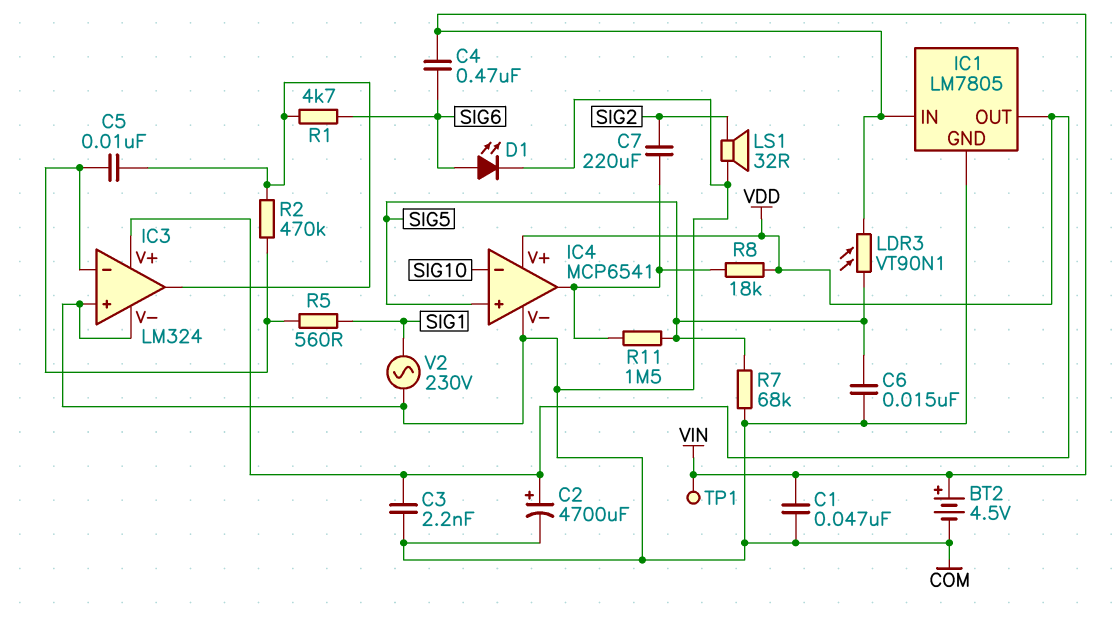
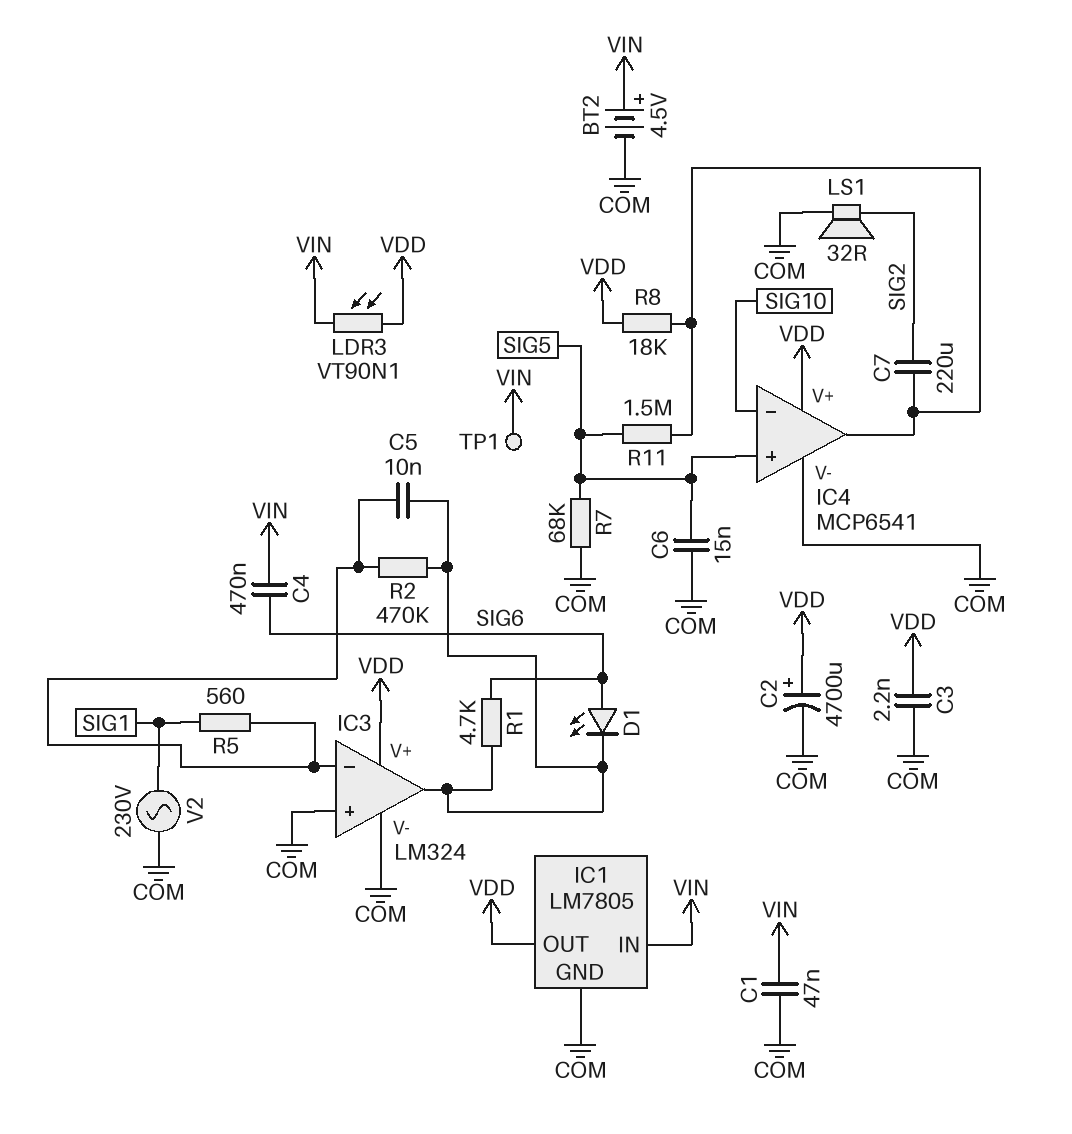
D1: LED (A SIG6, K COM) -> LED (A SIG6, K IC3/out)
LDR3: VT90N1 (SIG5, VIN) -> VT90N1 (VDD, VIN)

